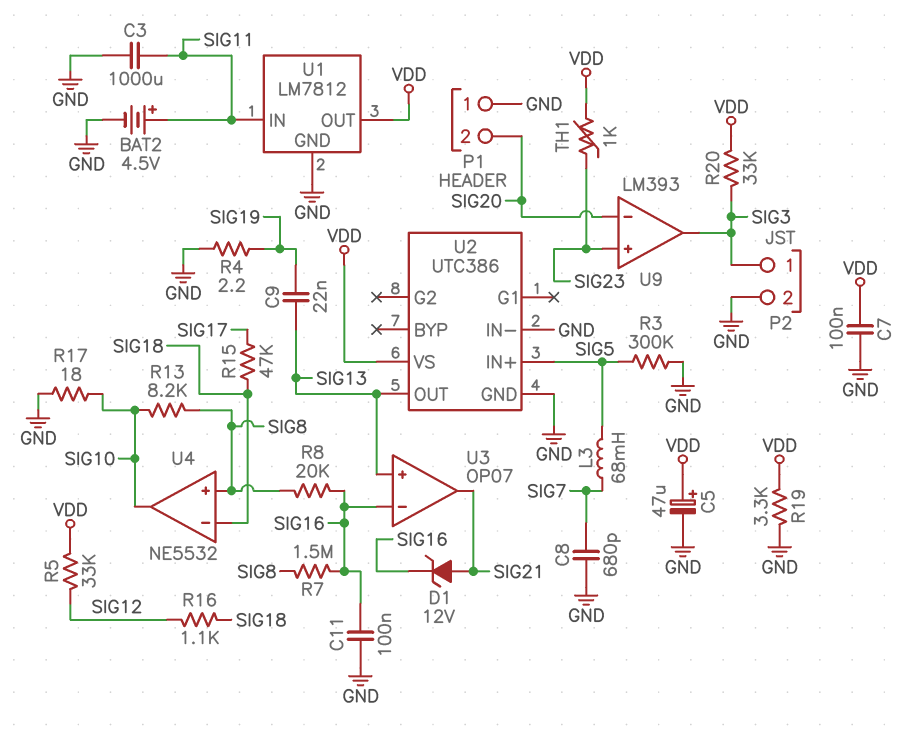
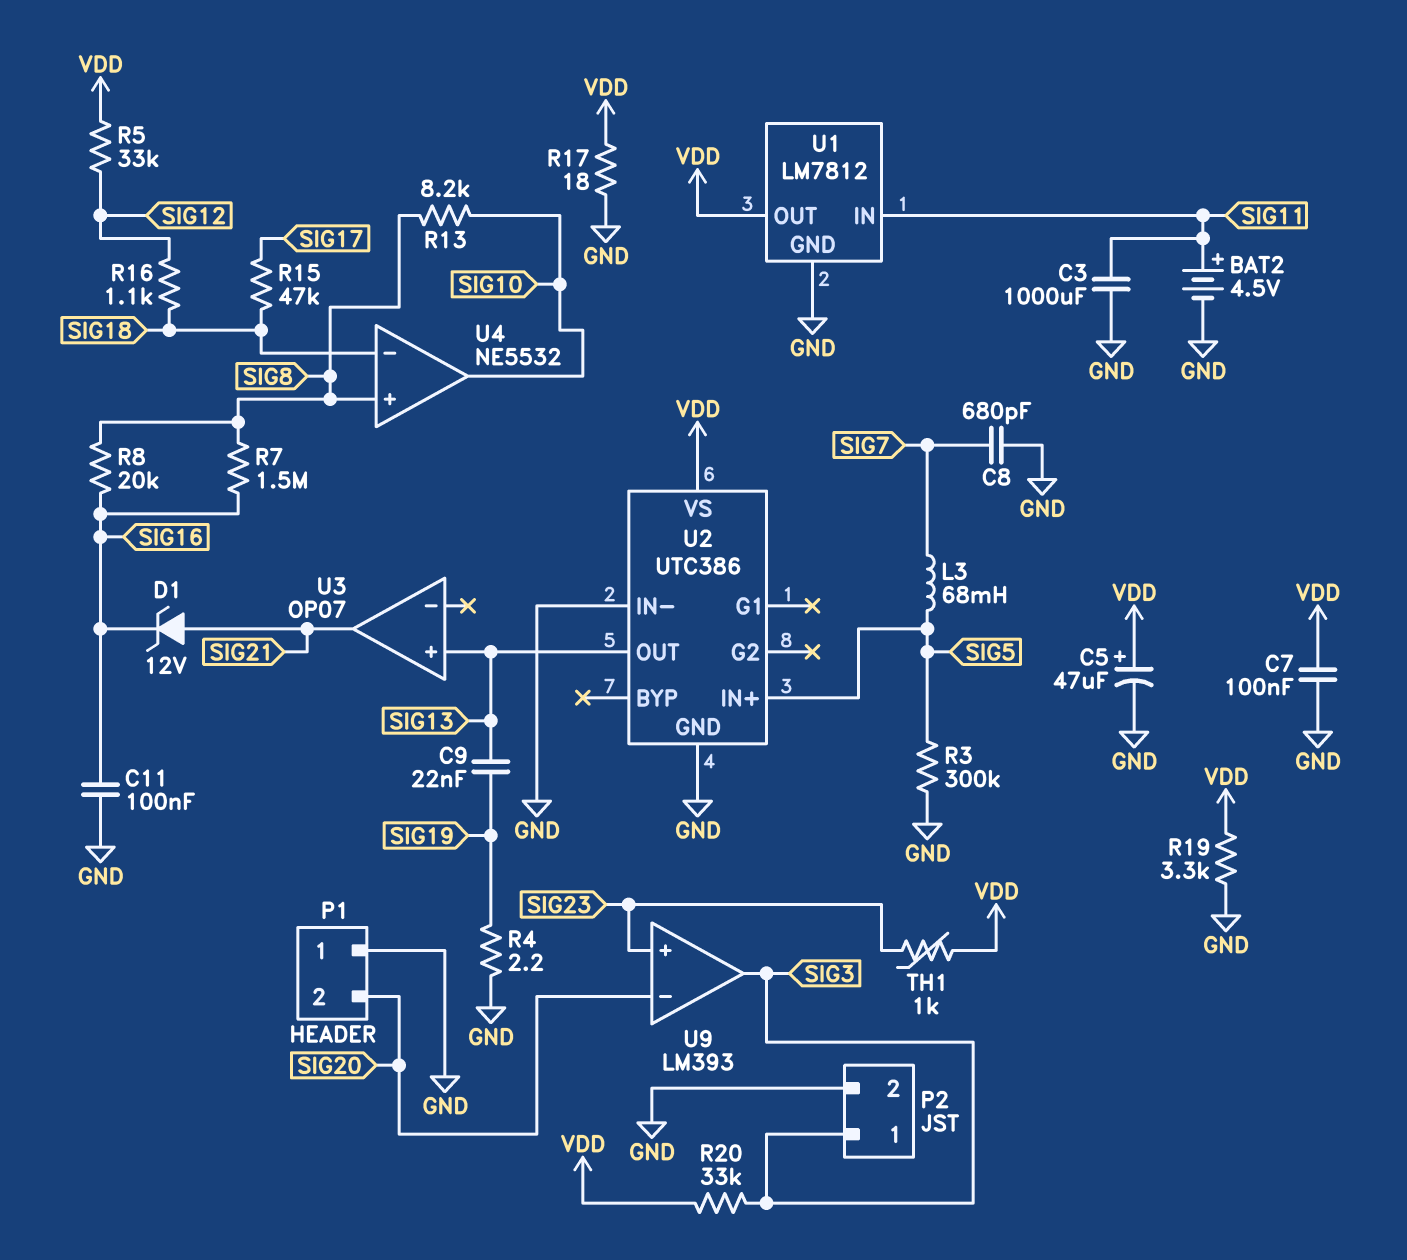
R17: 18 (GND, SIG10) -> 18 (GND, VDD)
U3 pin in-: SIG16 -> none

